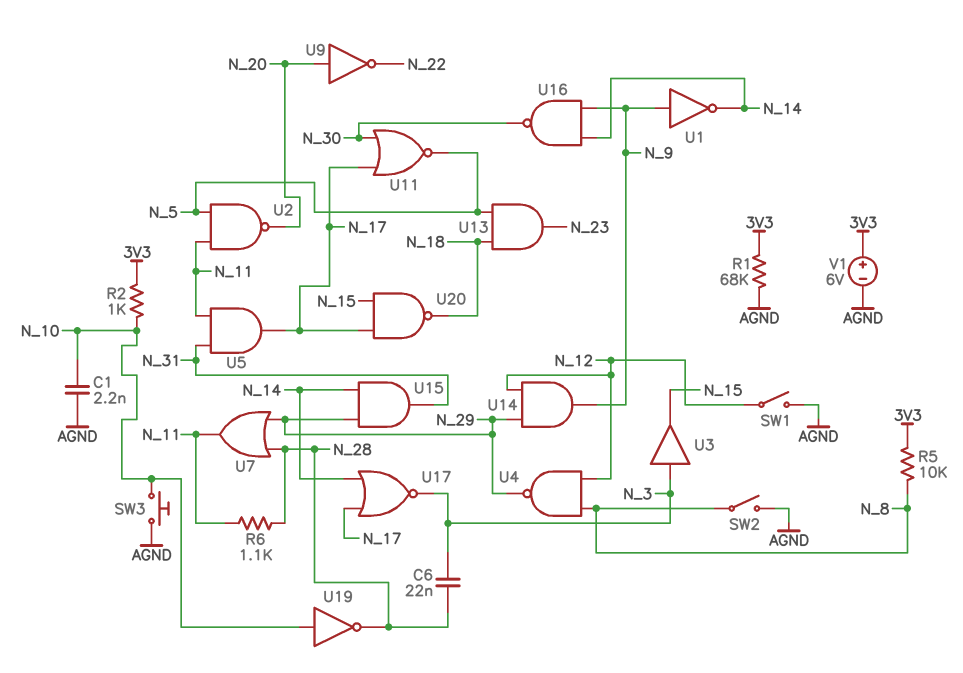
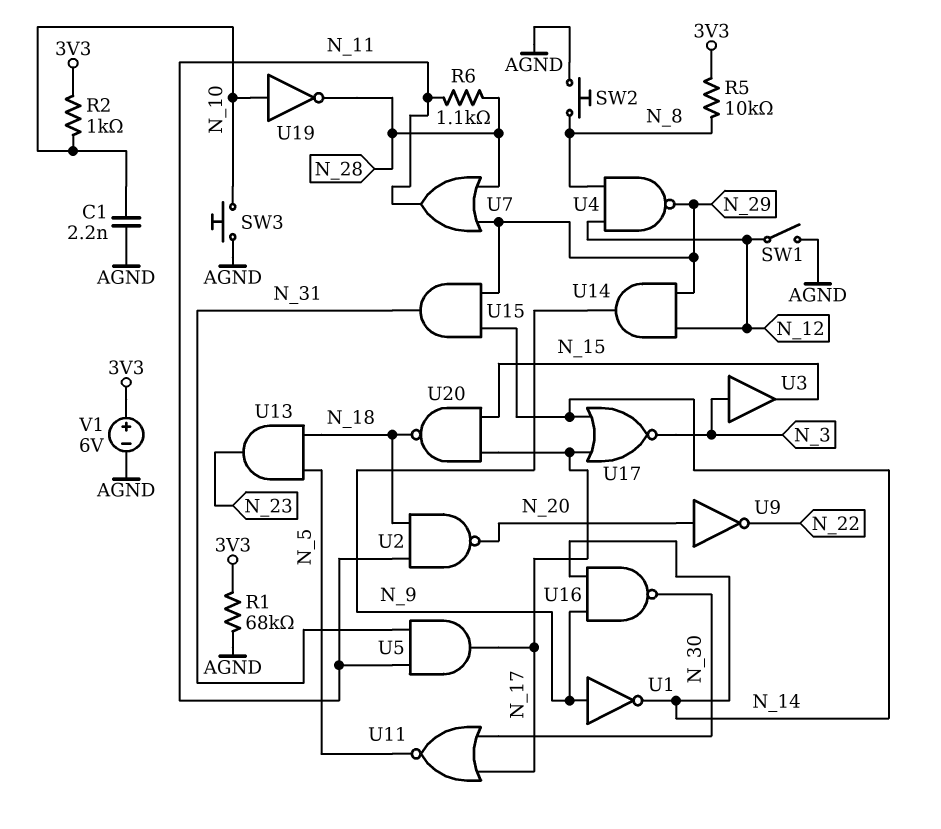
C6: 22nF (N_3, N_28) -> none
SW2: switch (AGND, N_8) -> button (AGND, N_8)
U2: NAND (in N_5, in N_11, out N_20) -> NAND (in N_11, in N_18, out N_20)

